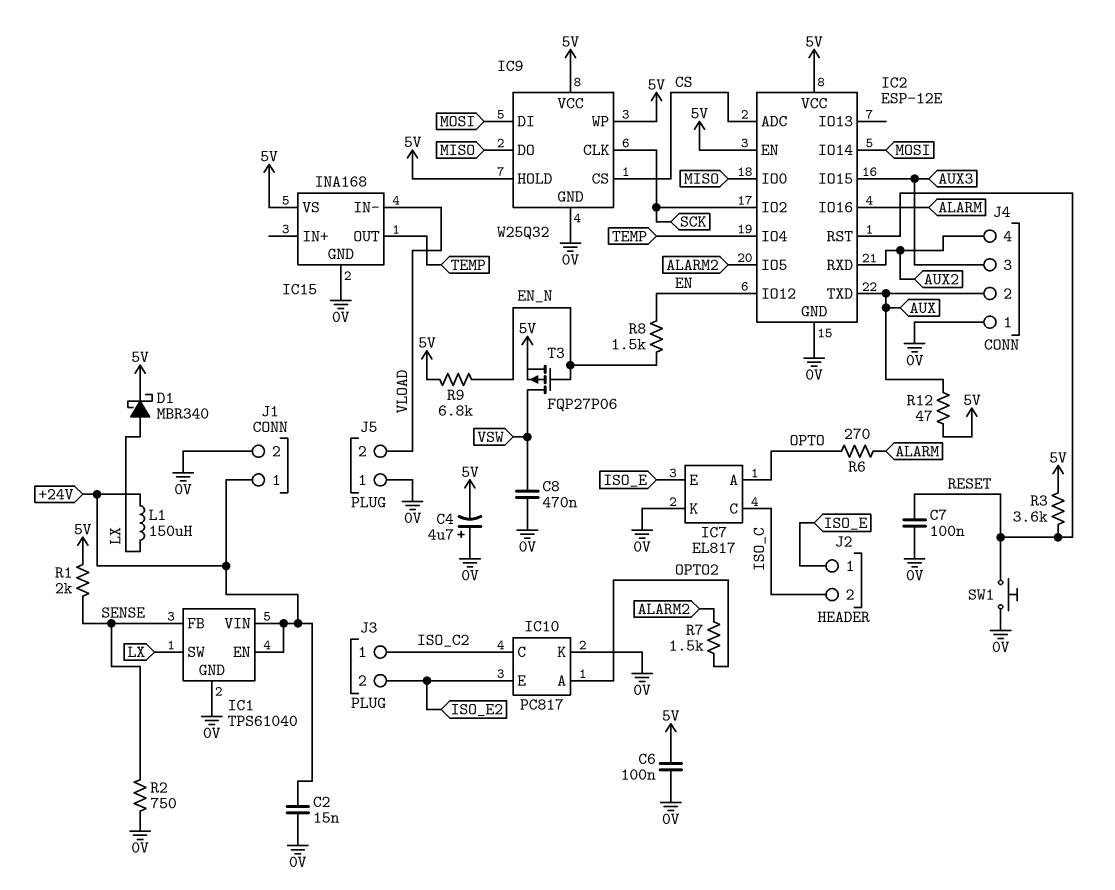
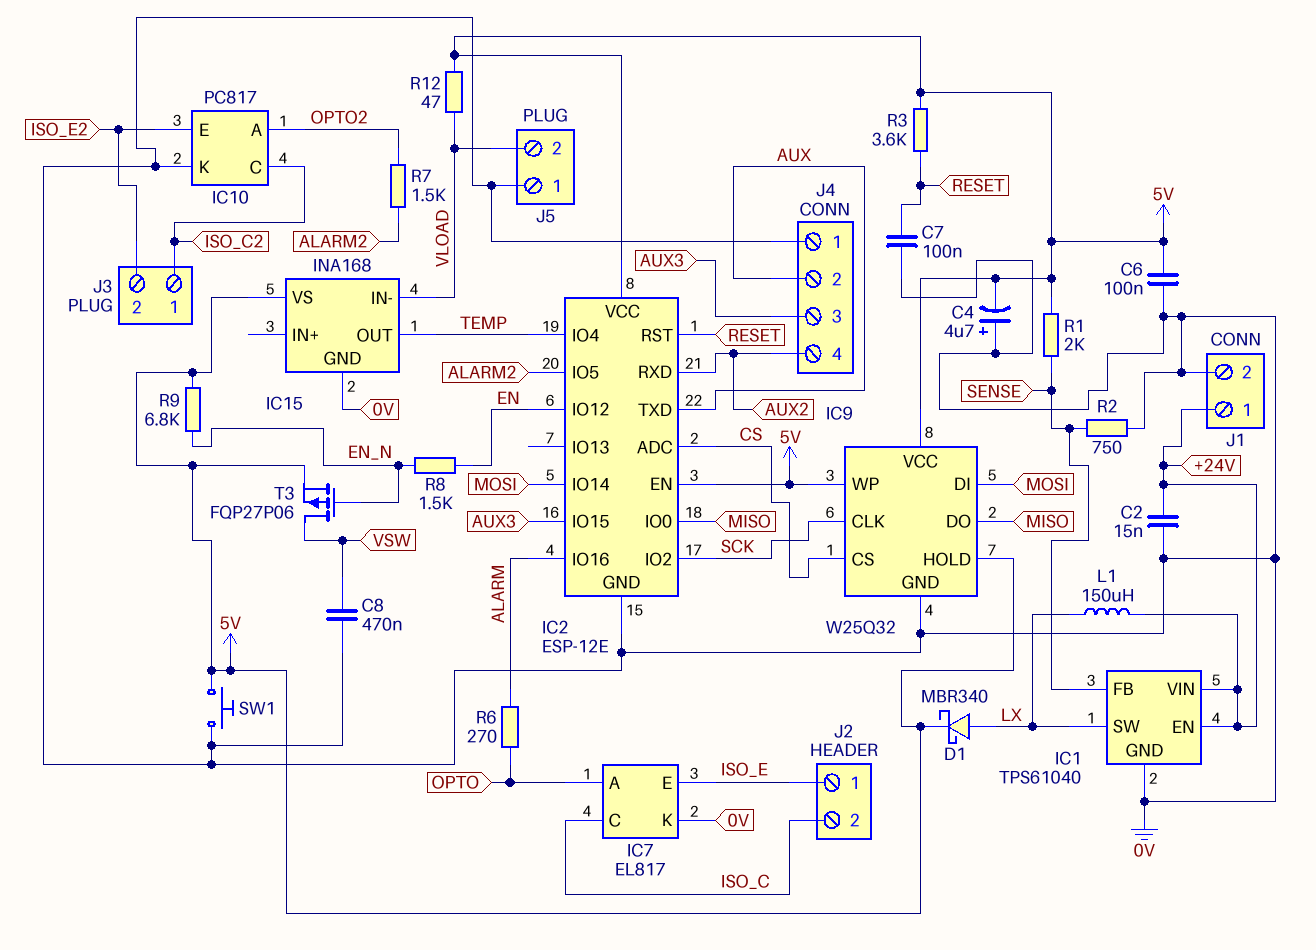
R12: 47 (5V, AUX) -> 47 (5V, VLOAD)
SW1: button (0V, RESET) -> button (0V, 5V)

